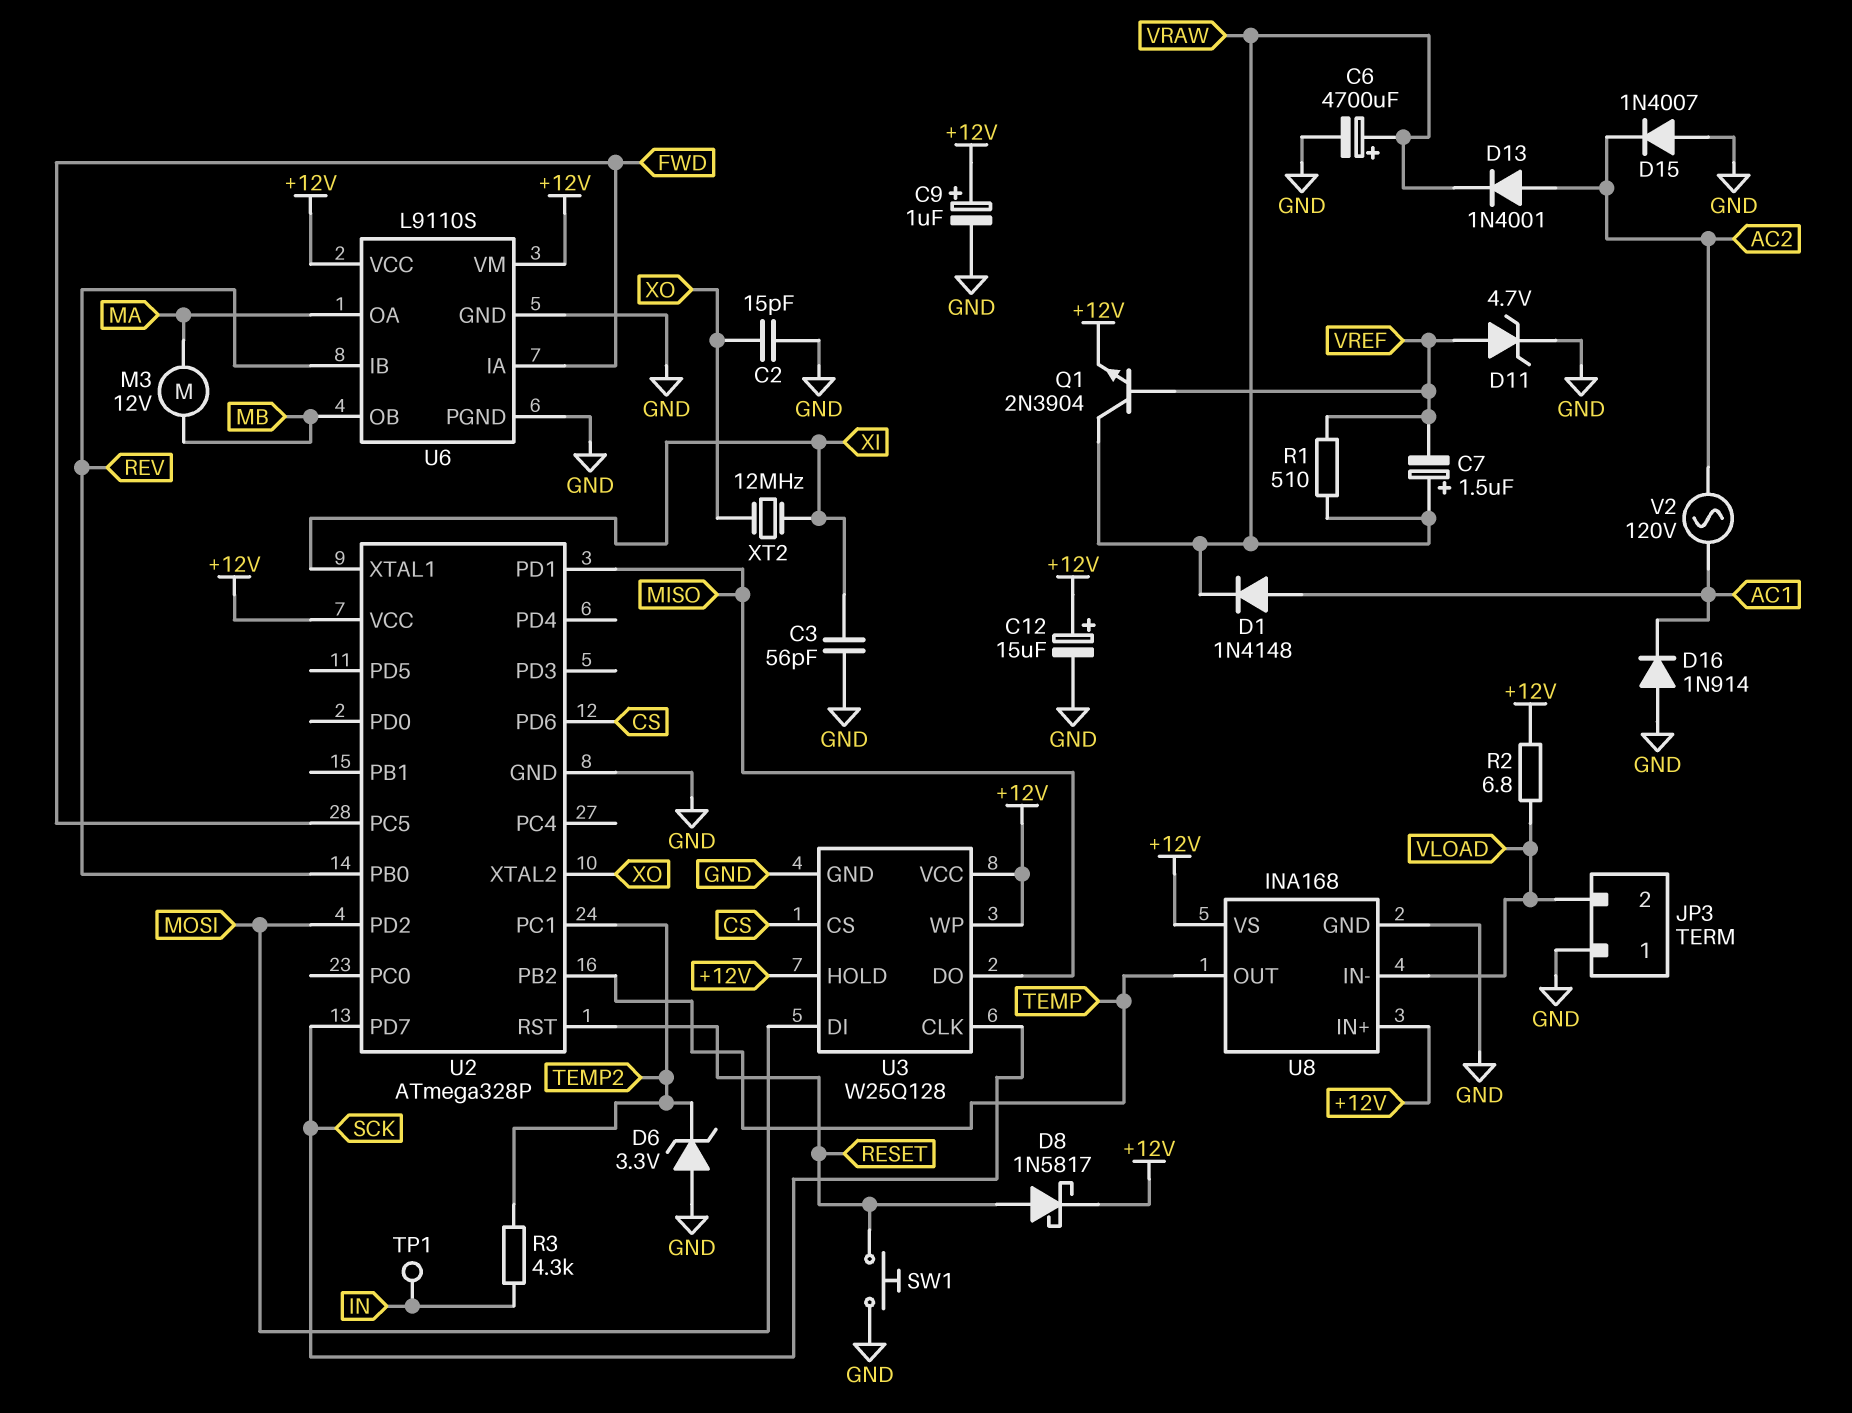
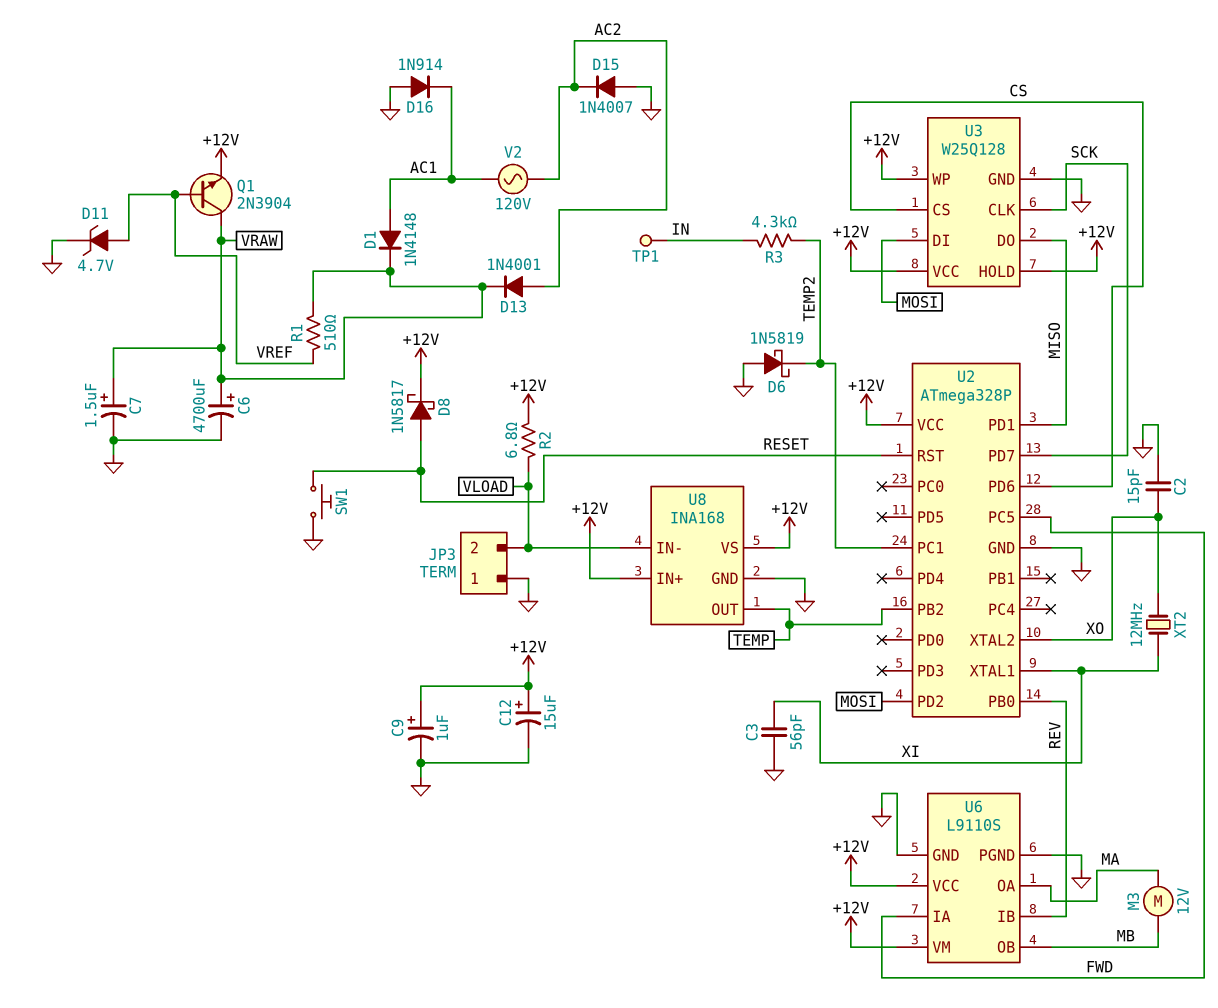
C7: 1.5uF (plus VRAW, minus VREF) -> 1.5uF (plus VRAW, minus GND)
D6: zener 3.3V (A GND, K TEMP2) -> schottky 1N5819 (A GND, K TEMP2)

